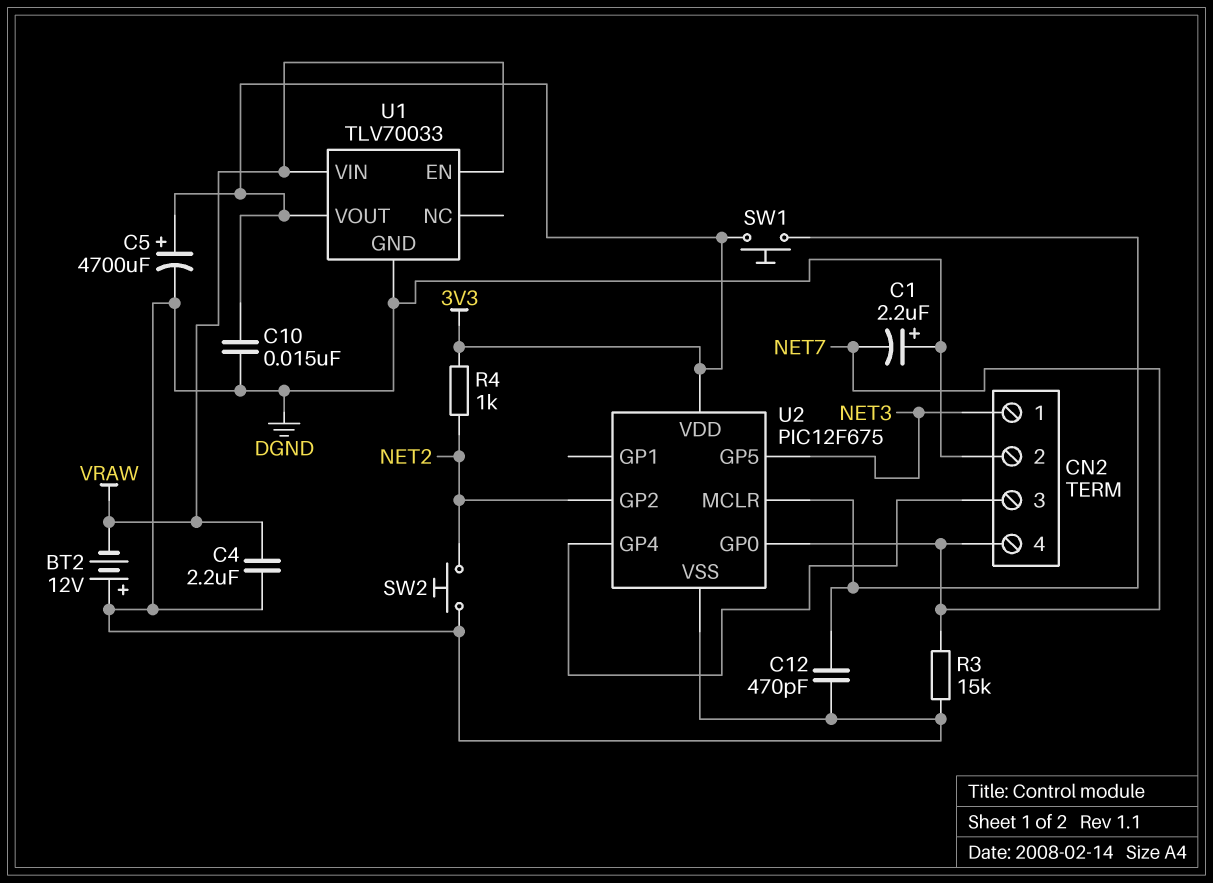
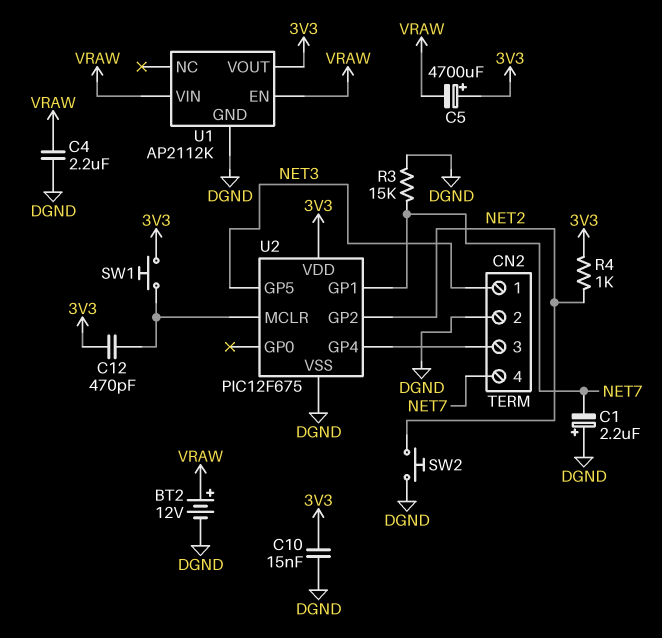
BT2: 12V (plus DGND, minus VRAW) -> 12V (plus VRAW, minus DGND)
C5: 4700uF (plus 3V3, minus DGND) -> 4700uF (plus 3V3, minus VRAW)
C12: 470pF (DGND, U2/MCLR) -> 470pF (3V3, U2/MCLR)
U1: TLV70033 -> AP2112K
U2 pin GP0: NET7 -> none
U2 pin GP1: none -> NET7

